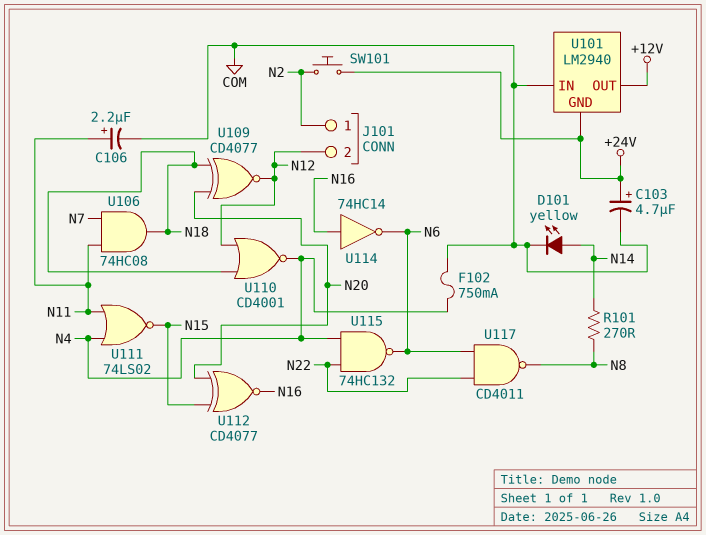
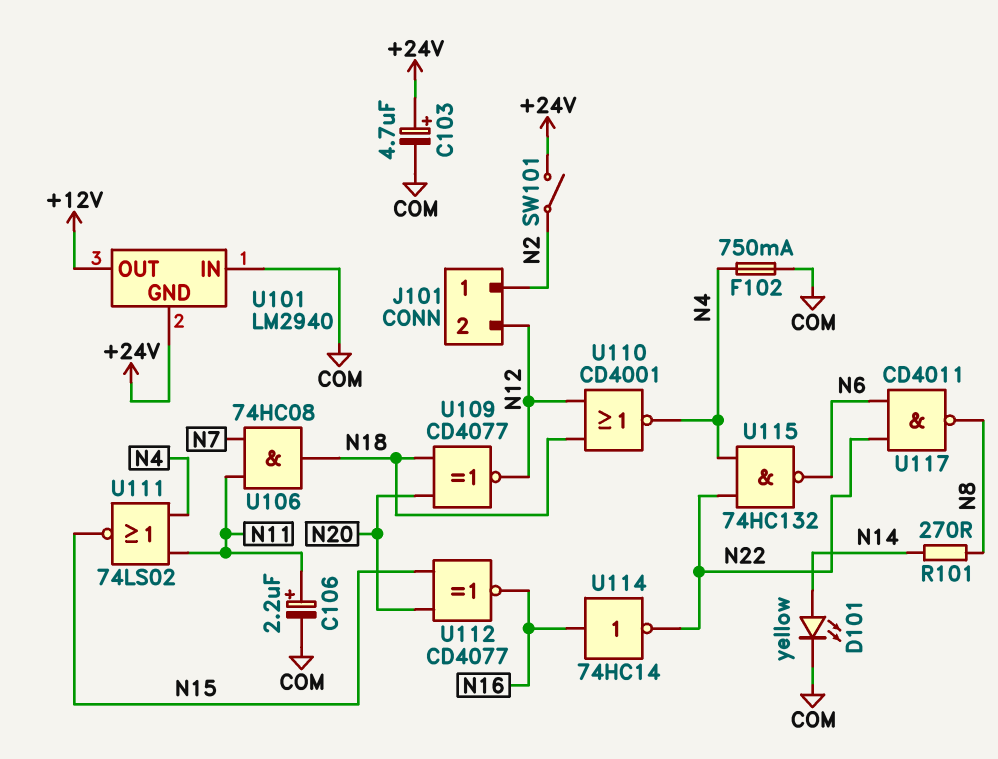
SW101: button (+24V, N2) -> switch (+24V, N2)
U114: NOT 74HC14 (in N16, out N6) -> NOT 74HC14 (in N16, out N22)

